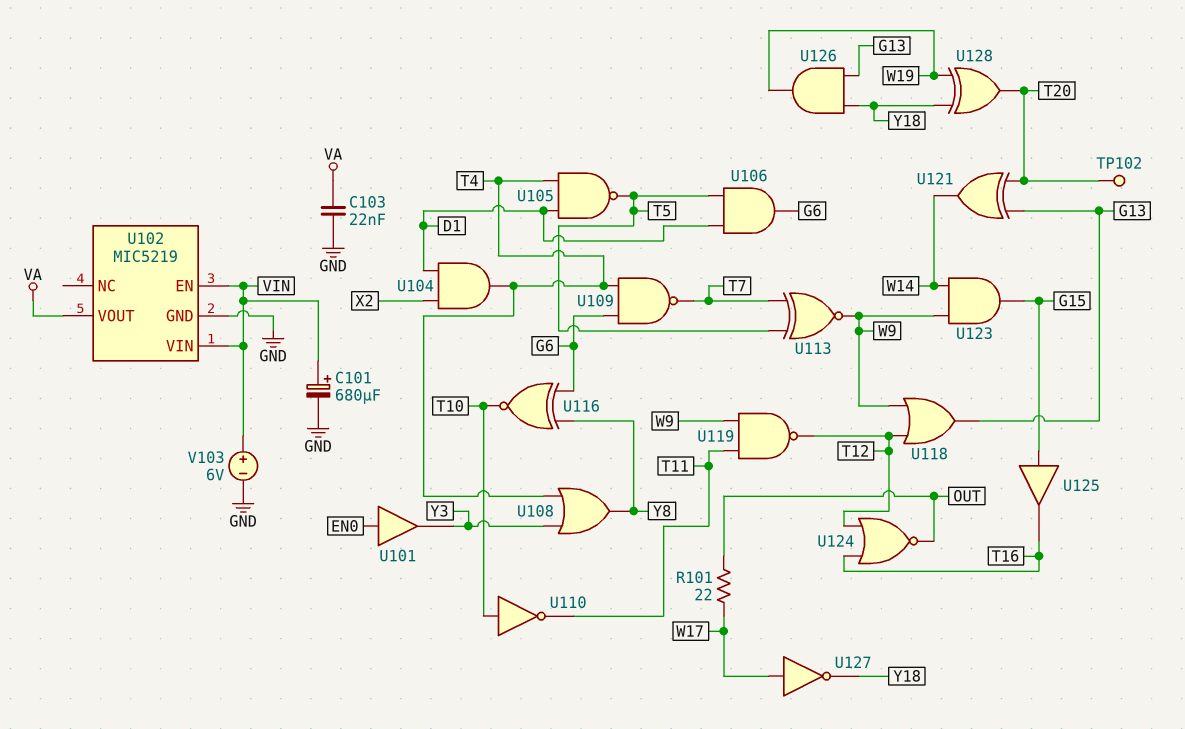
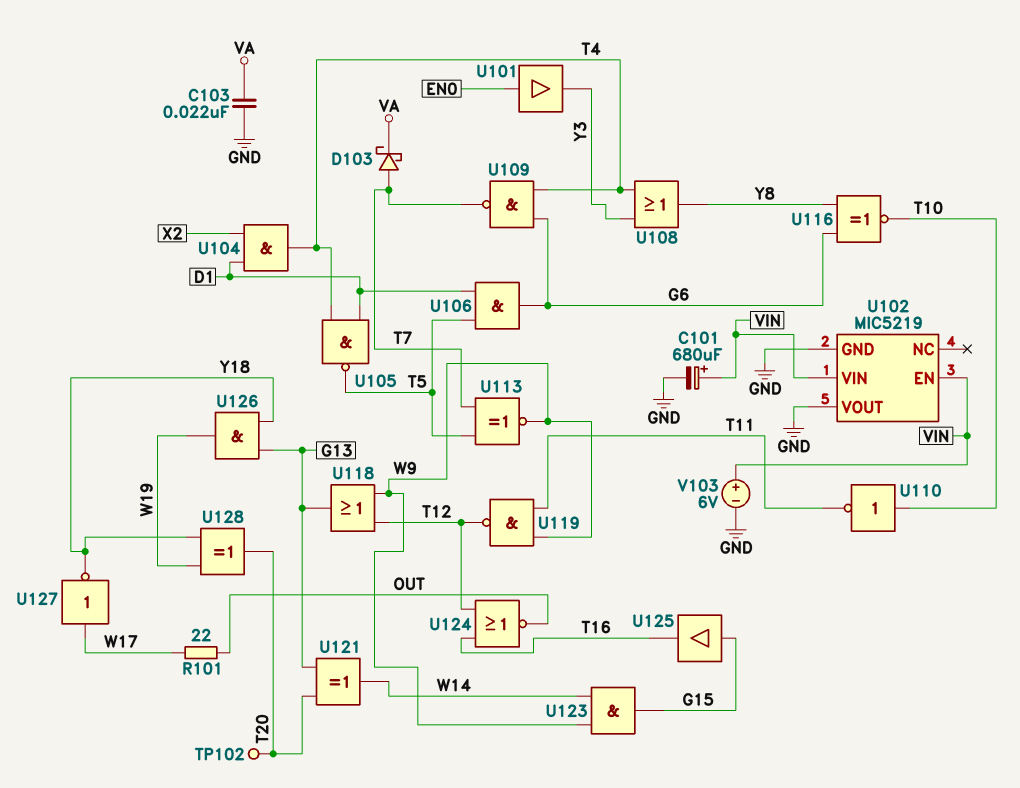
D103: none -> schottky (A T7, K VA)
U102 pin VOUT: VA -> GND

